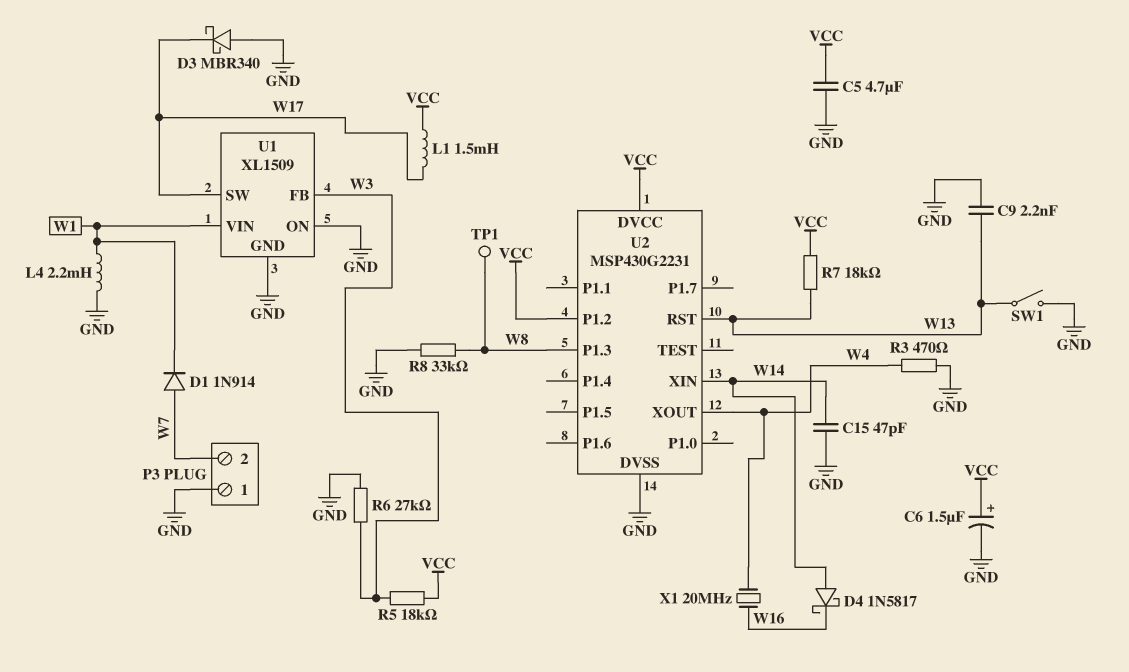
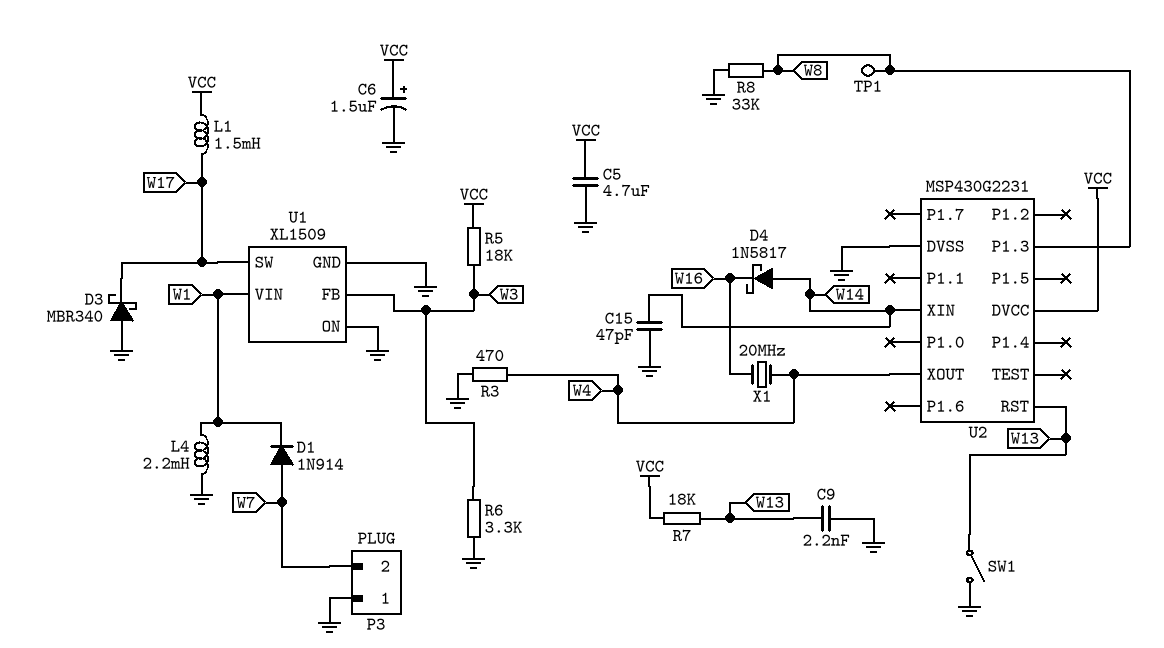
R6: 27k (GND, W3) -> 3.3k (GND, W3)
U2 pin P1.2: VCC -> none

